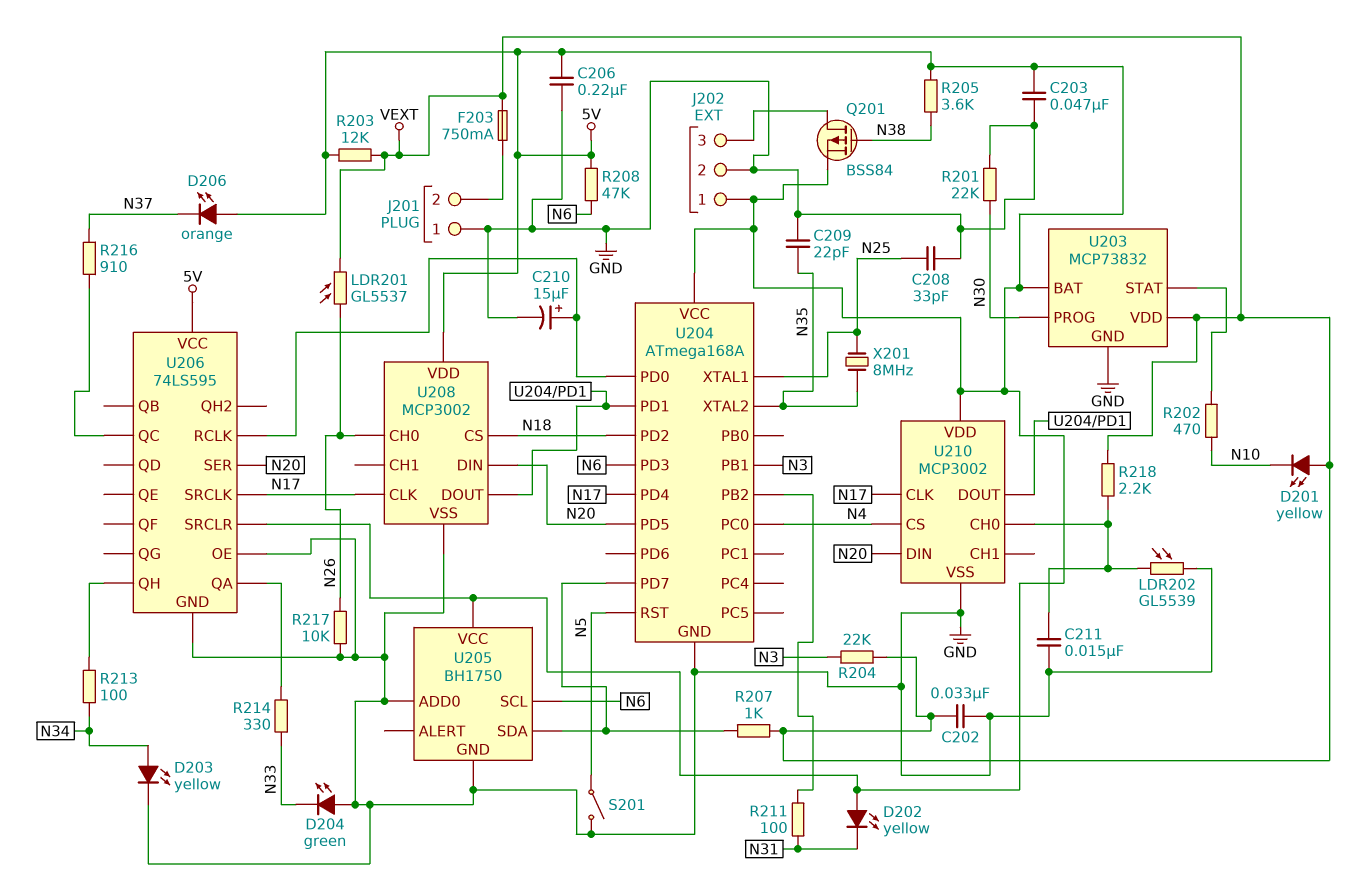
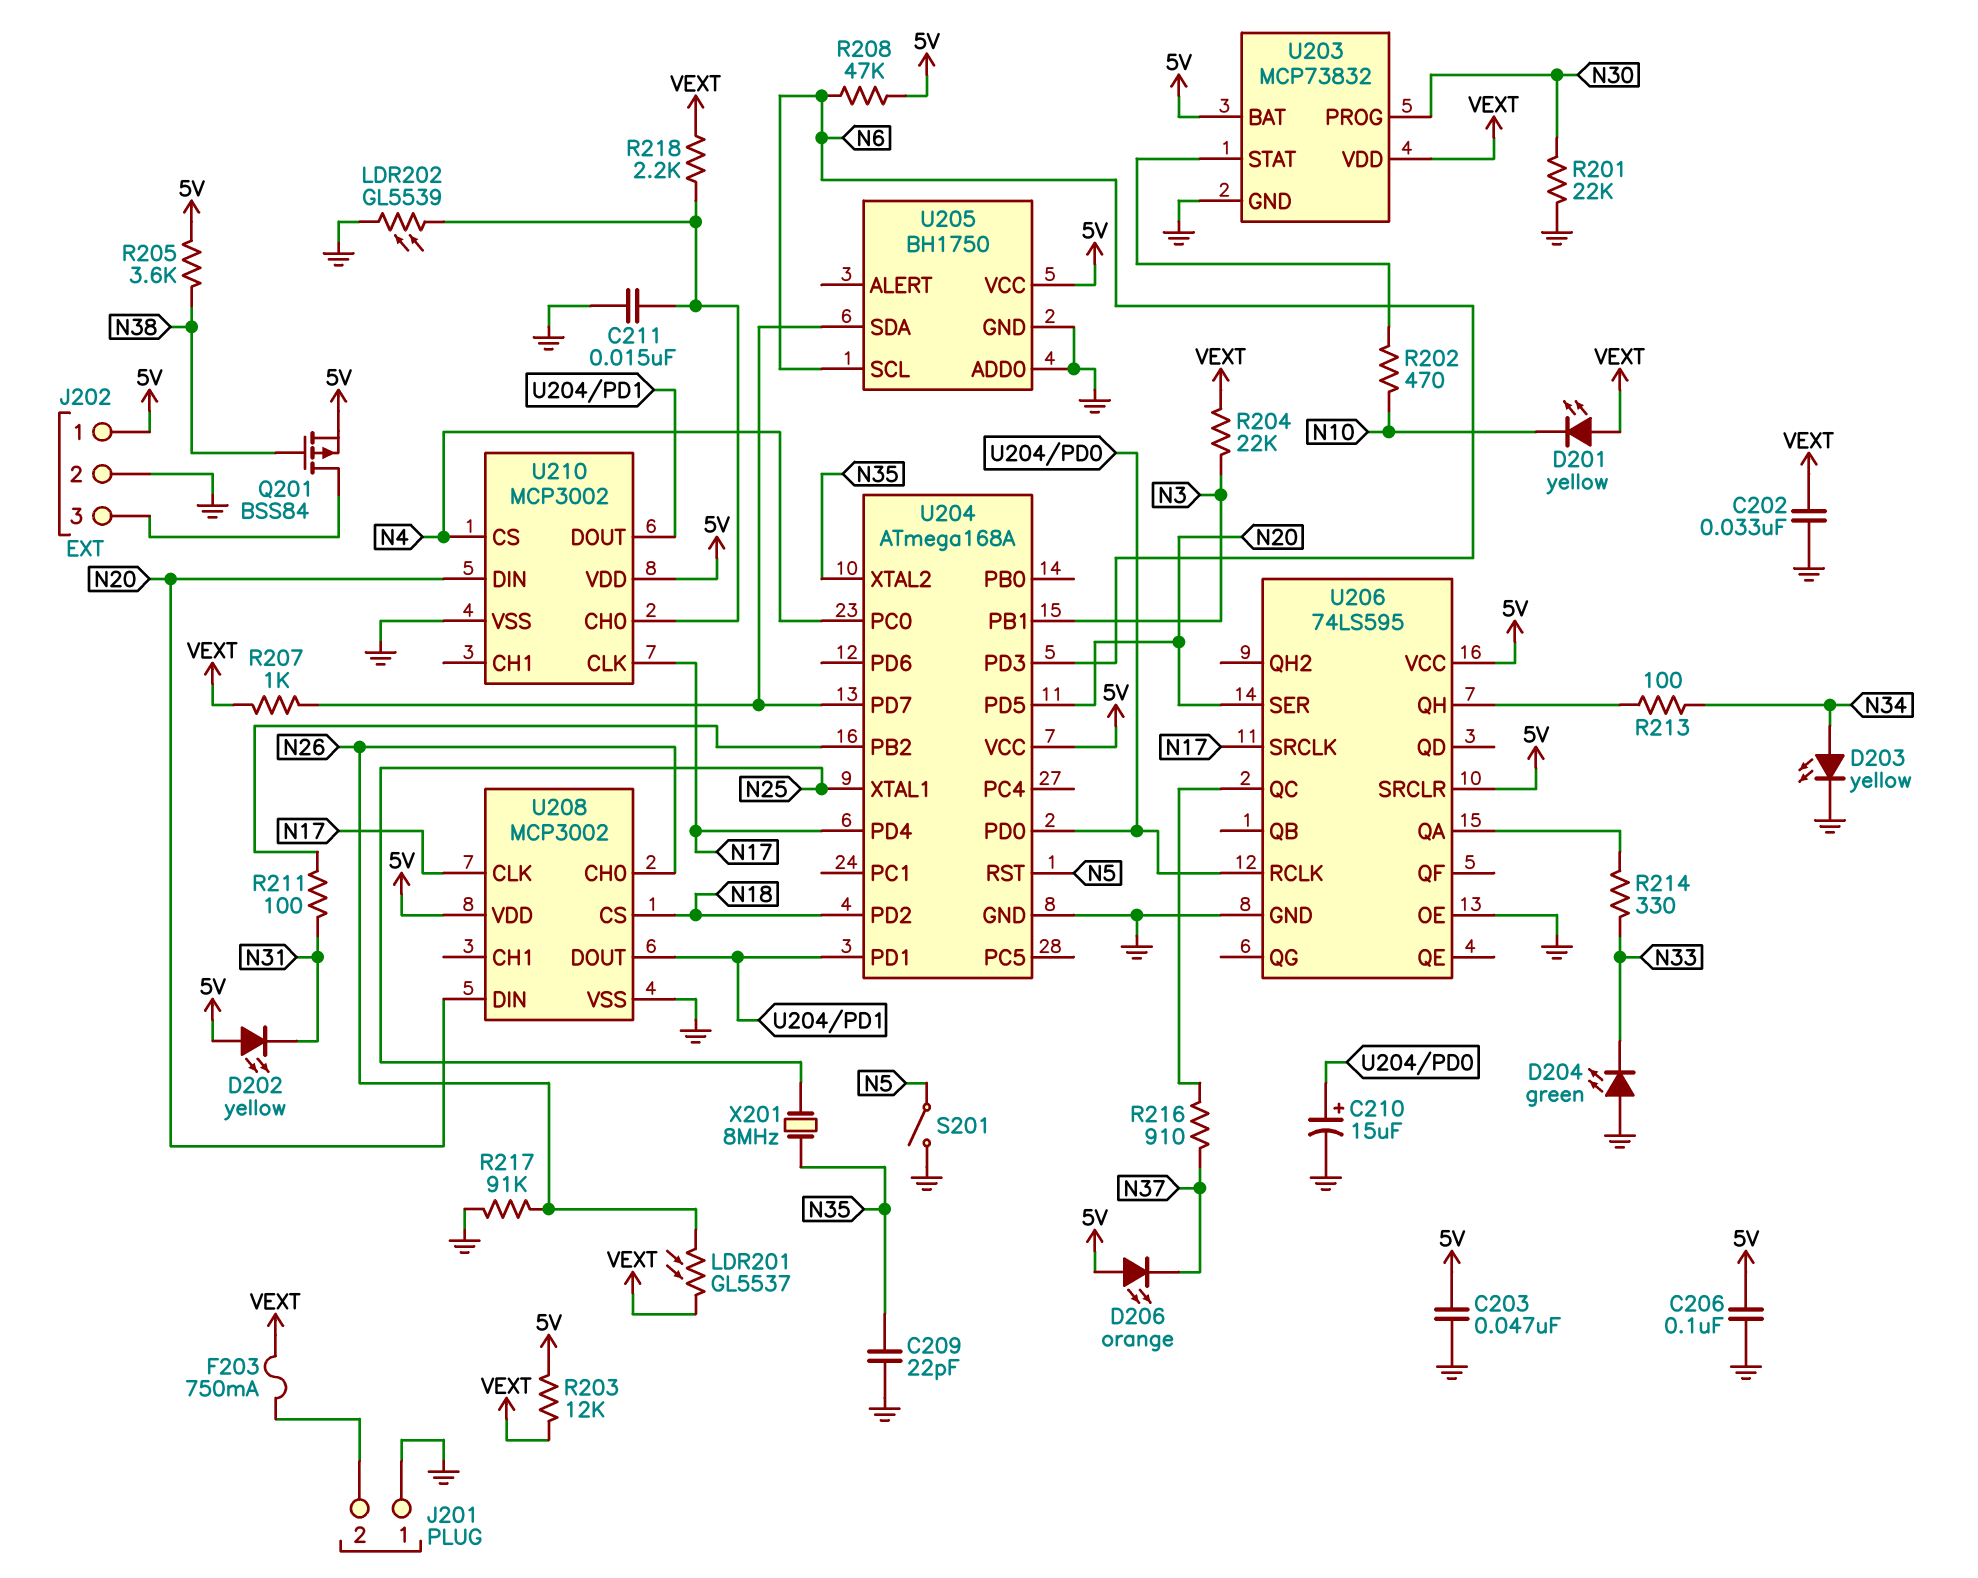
C206: 220nF (5V, GND) -> 100nF (5V, GND)
C208: 33pF (GND, N25) -> none
R217: 10k (GND, N26) -> 91k (GND, N26)

